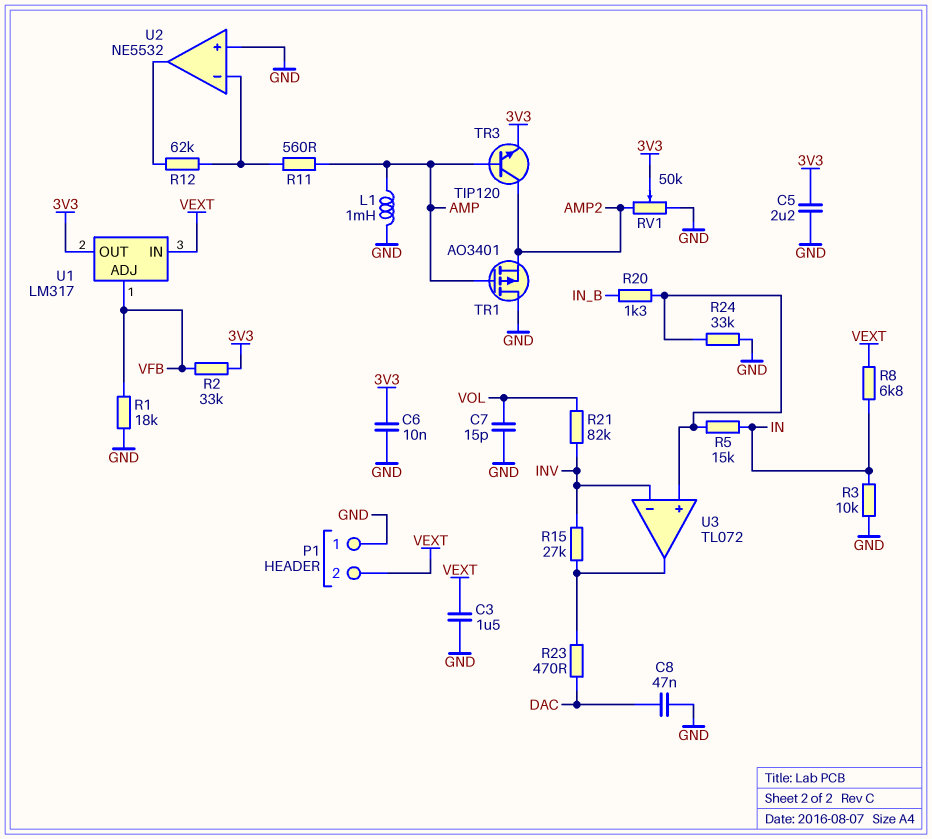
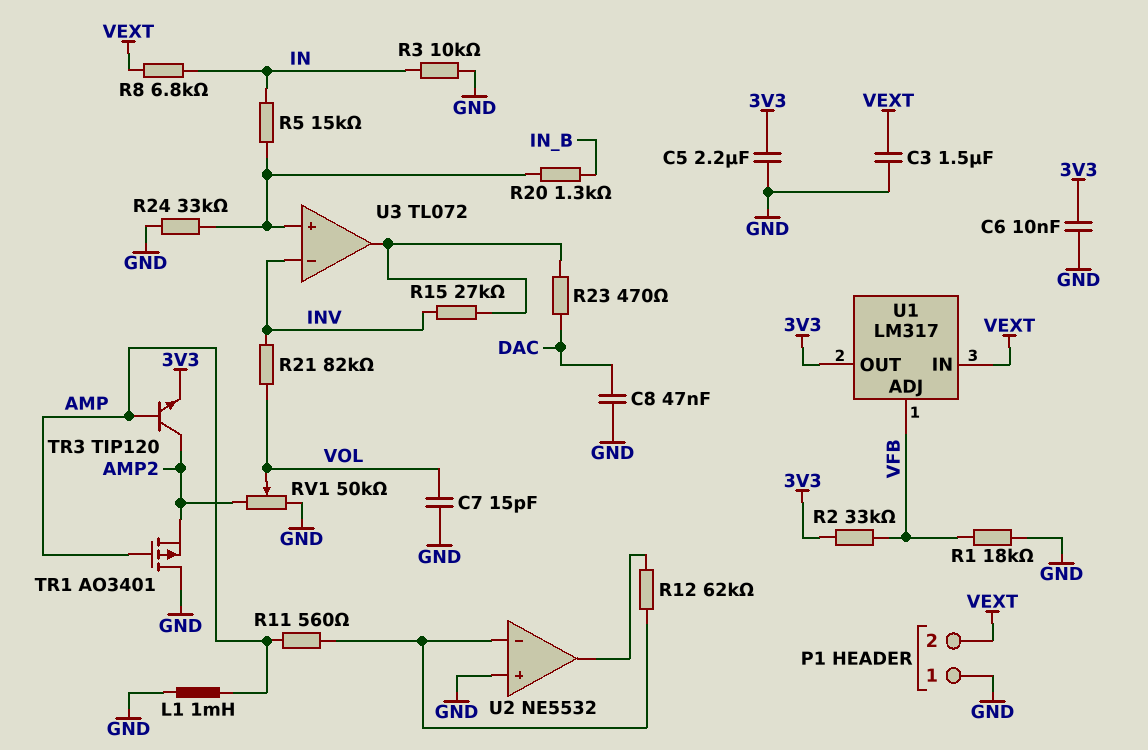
RV1: 50k (AMP2, GND, wiper 3V3) -> 50k (AMP2, GND, wiper VOL)

